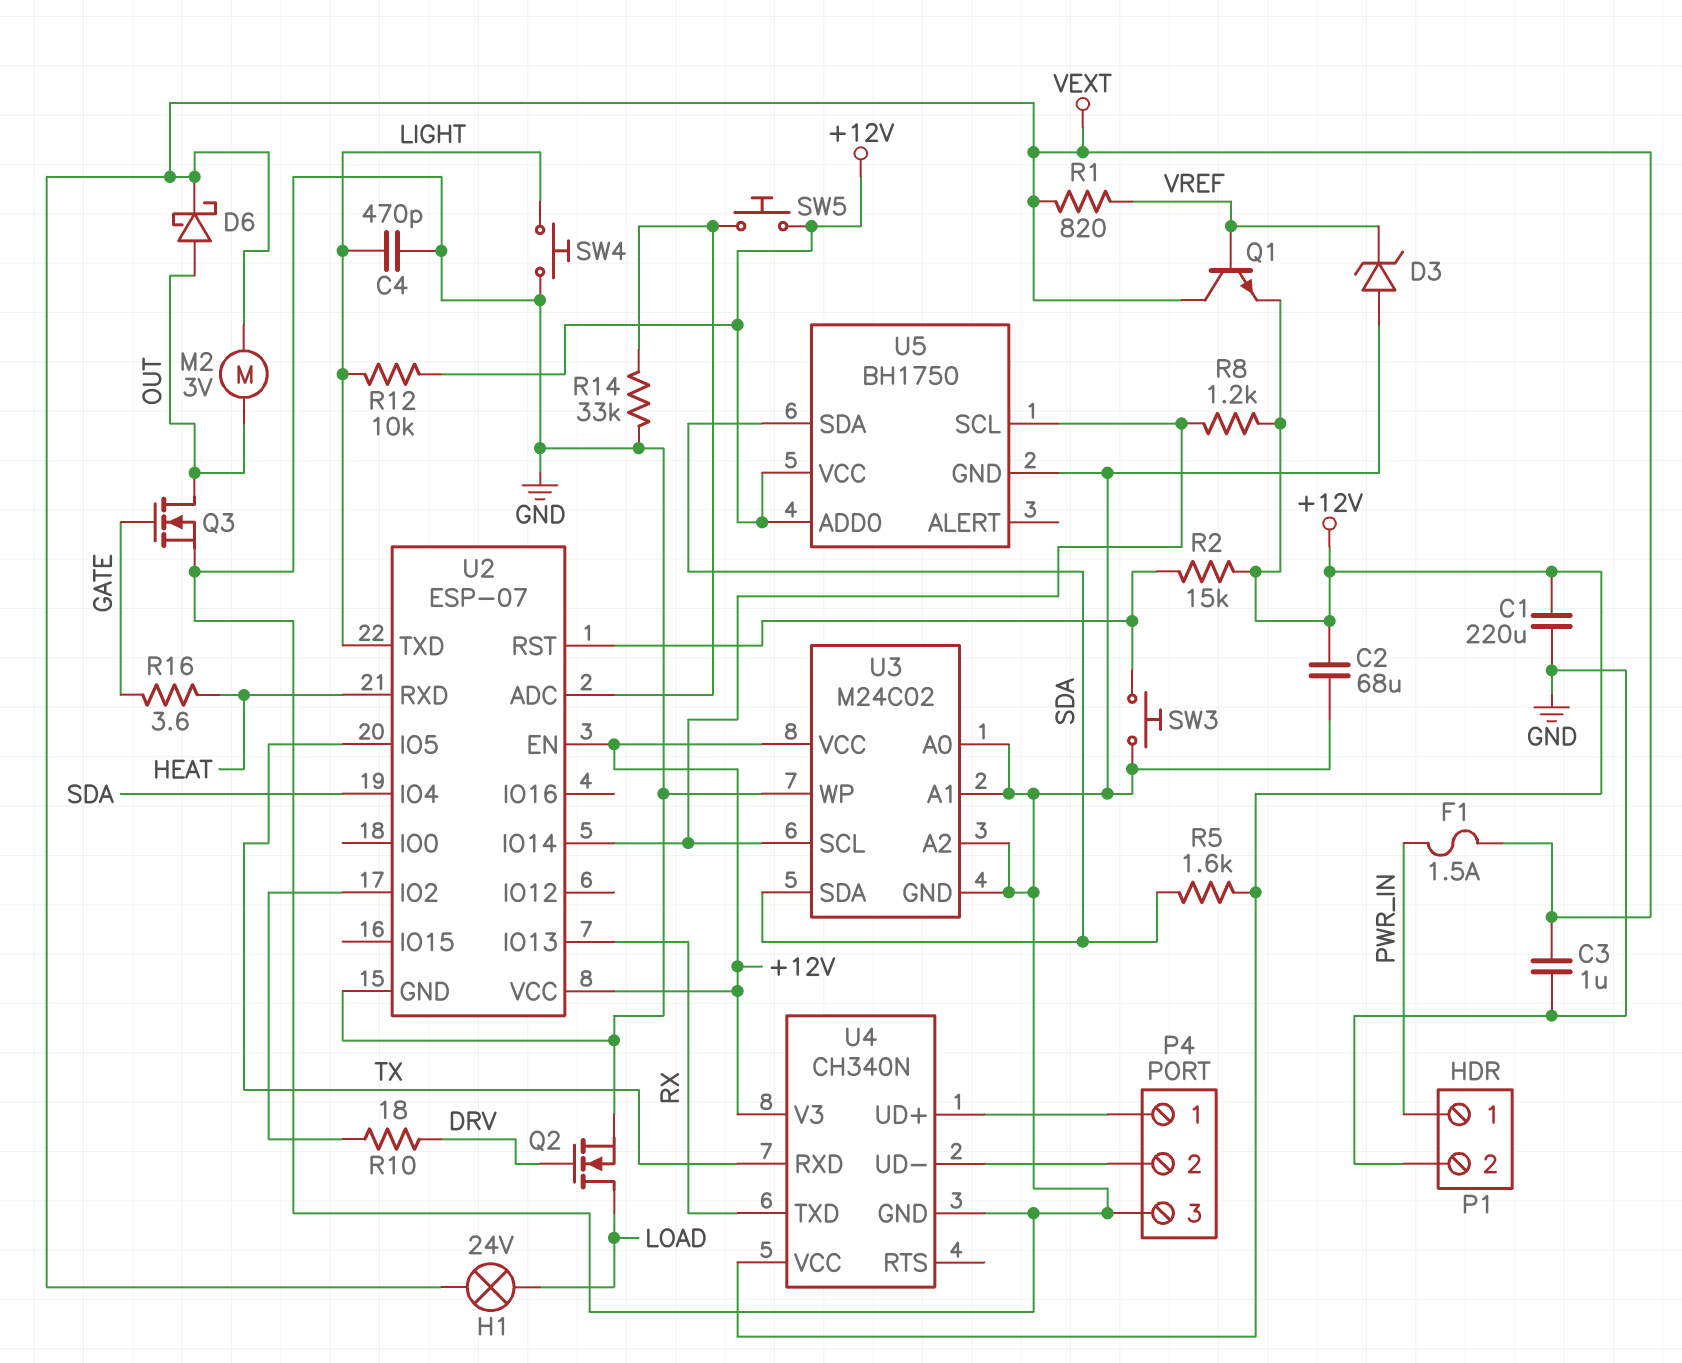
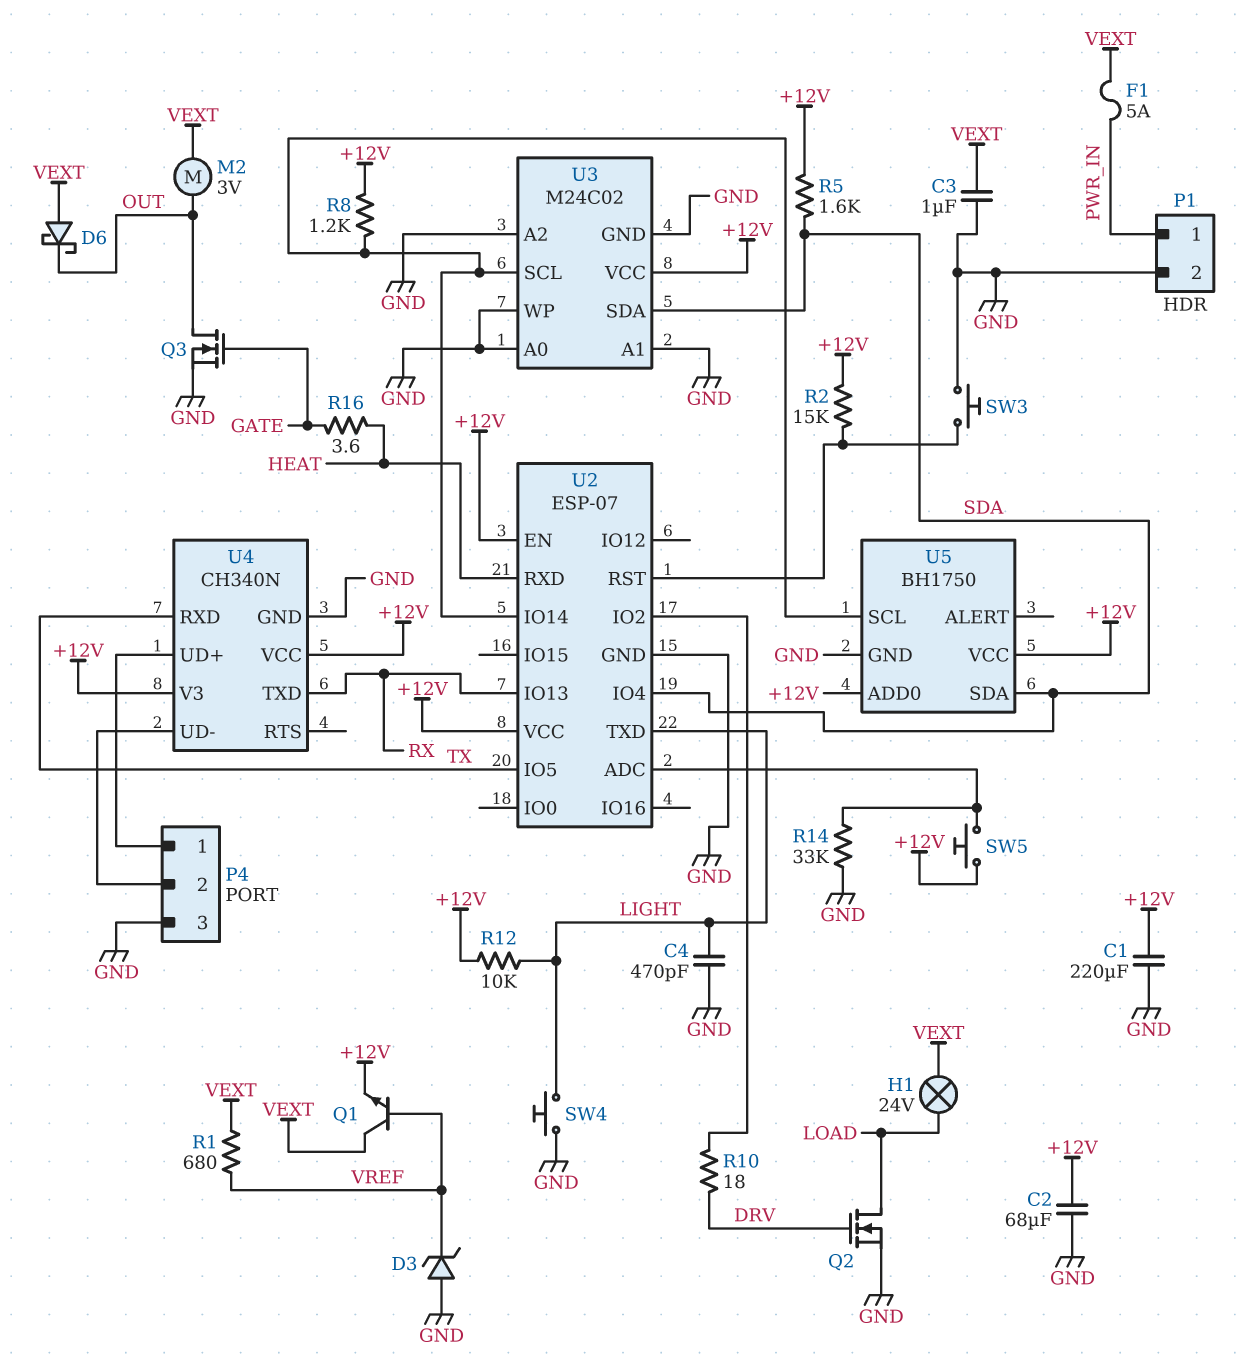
D6: schottky (A OUT, K VEXT) -> schottky (A VEXT, K OUT)
F1: 1.5A (PWR_IN, VEXT) -> 5A (PWR_IN, VEXT)
R1: 820 (VEXT, VREF) -> 680 (VEXT, VREF)

